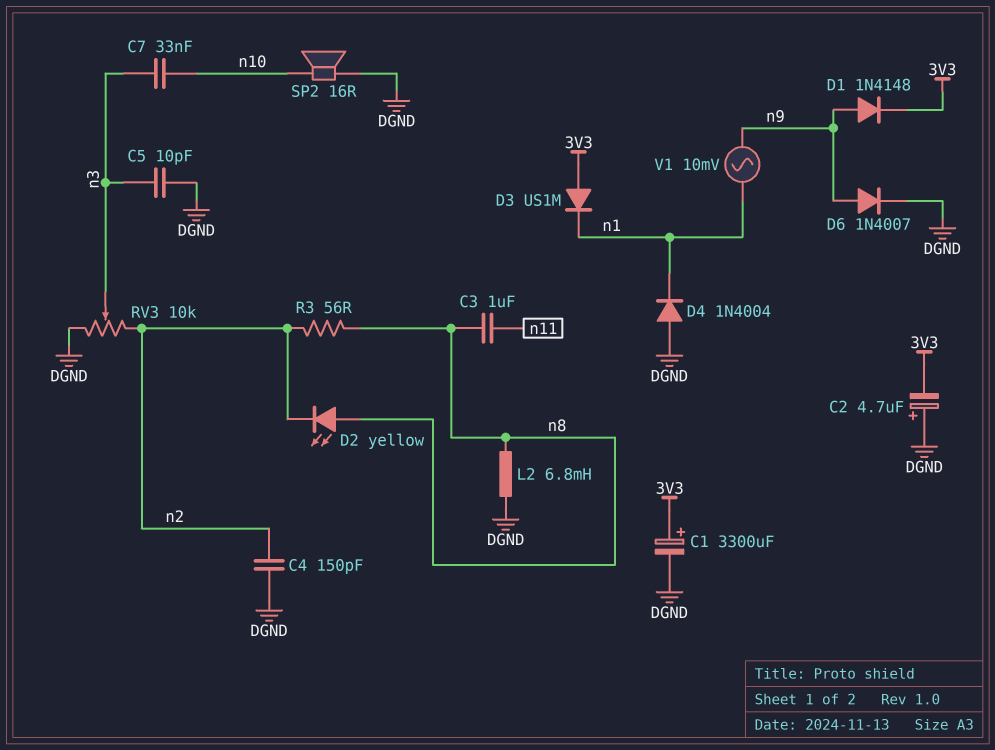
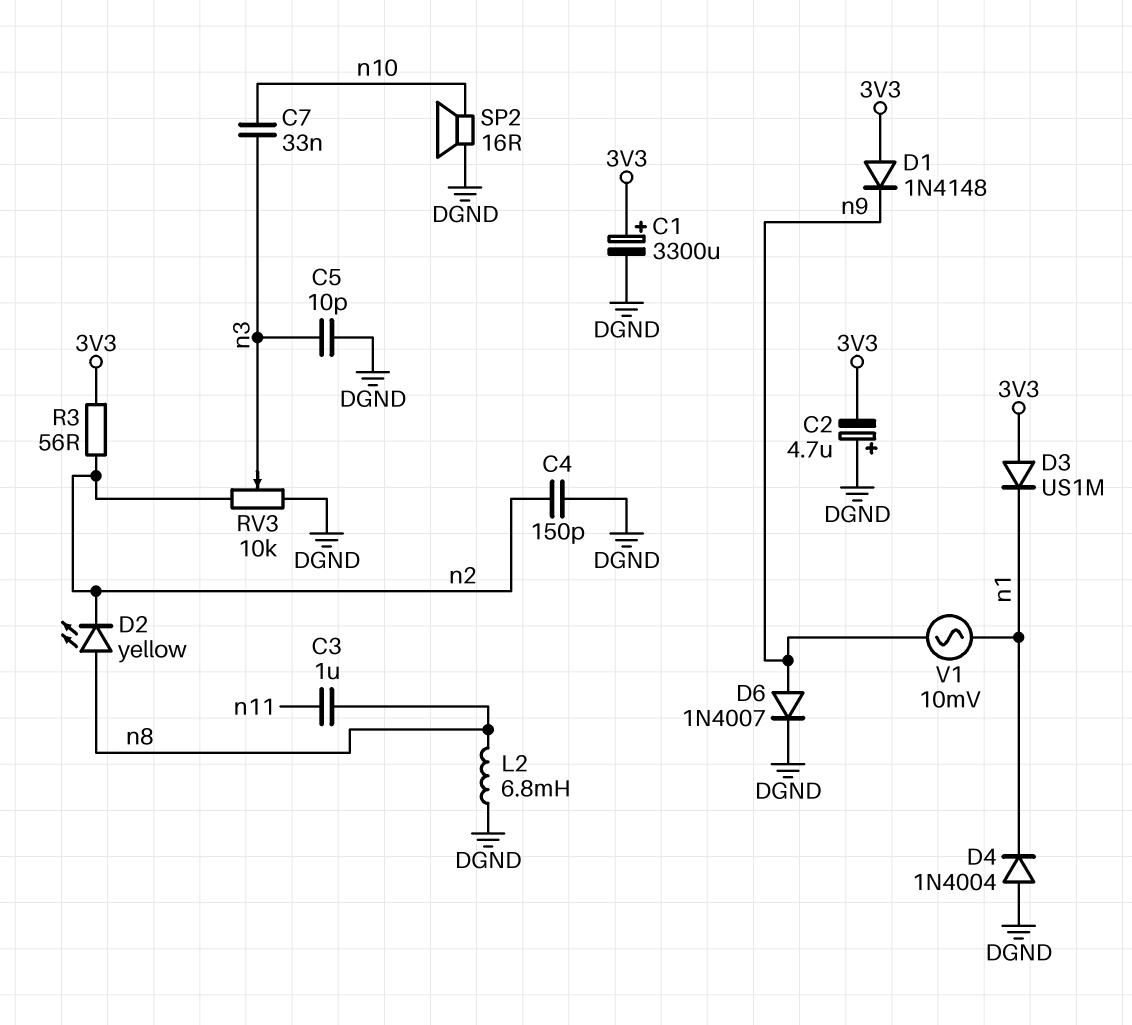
D1: diode 1N4148 (A n9, K 3V3) -> diode 1N4148 (A 3V3, K n9)
R3: 56 (n2, n8) -> 56 (3V3, n2)

